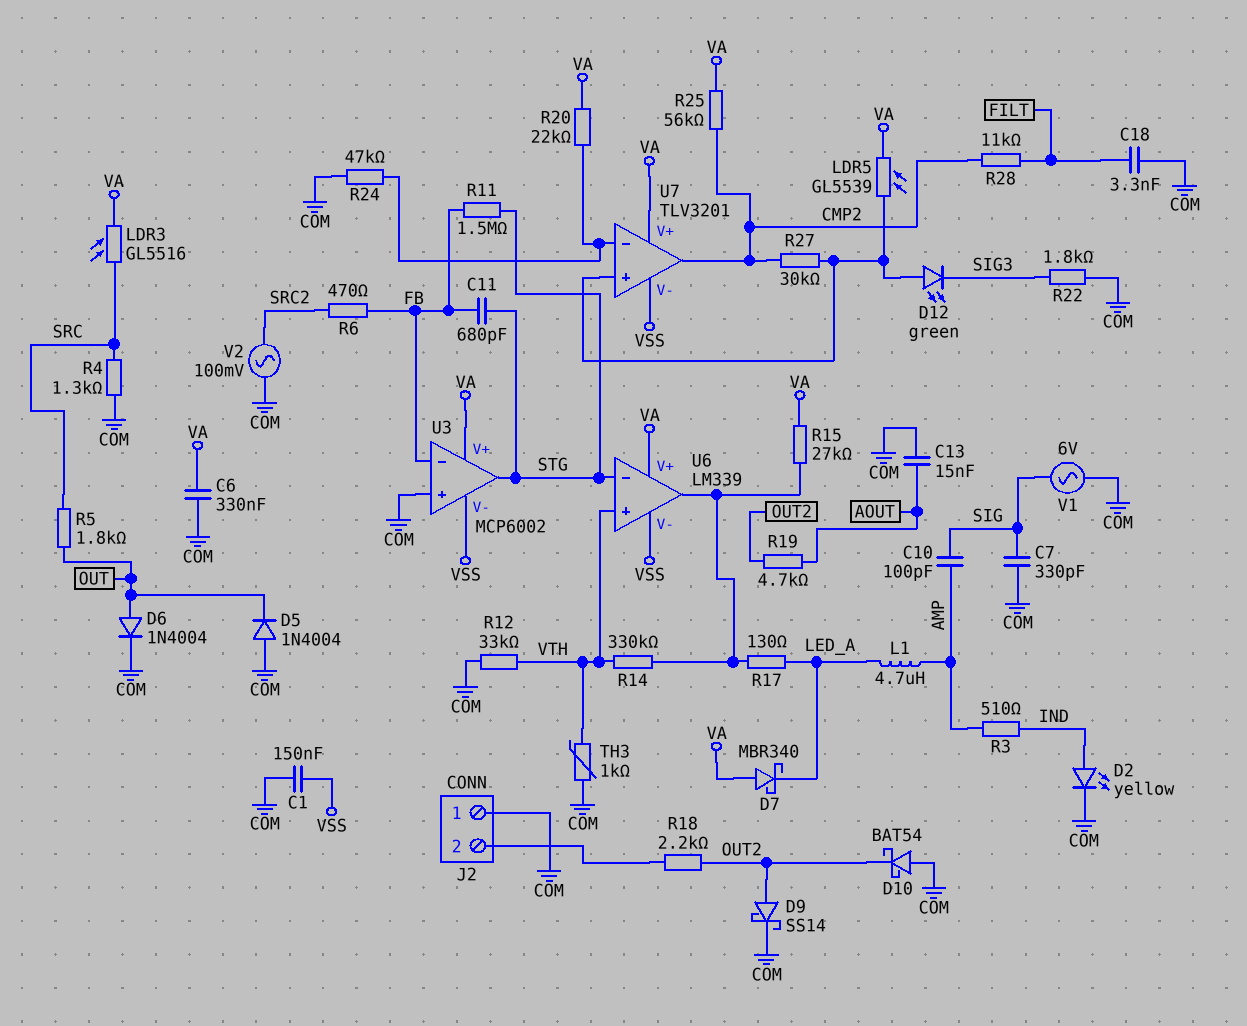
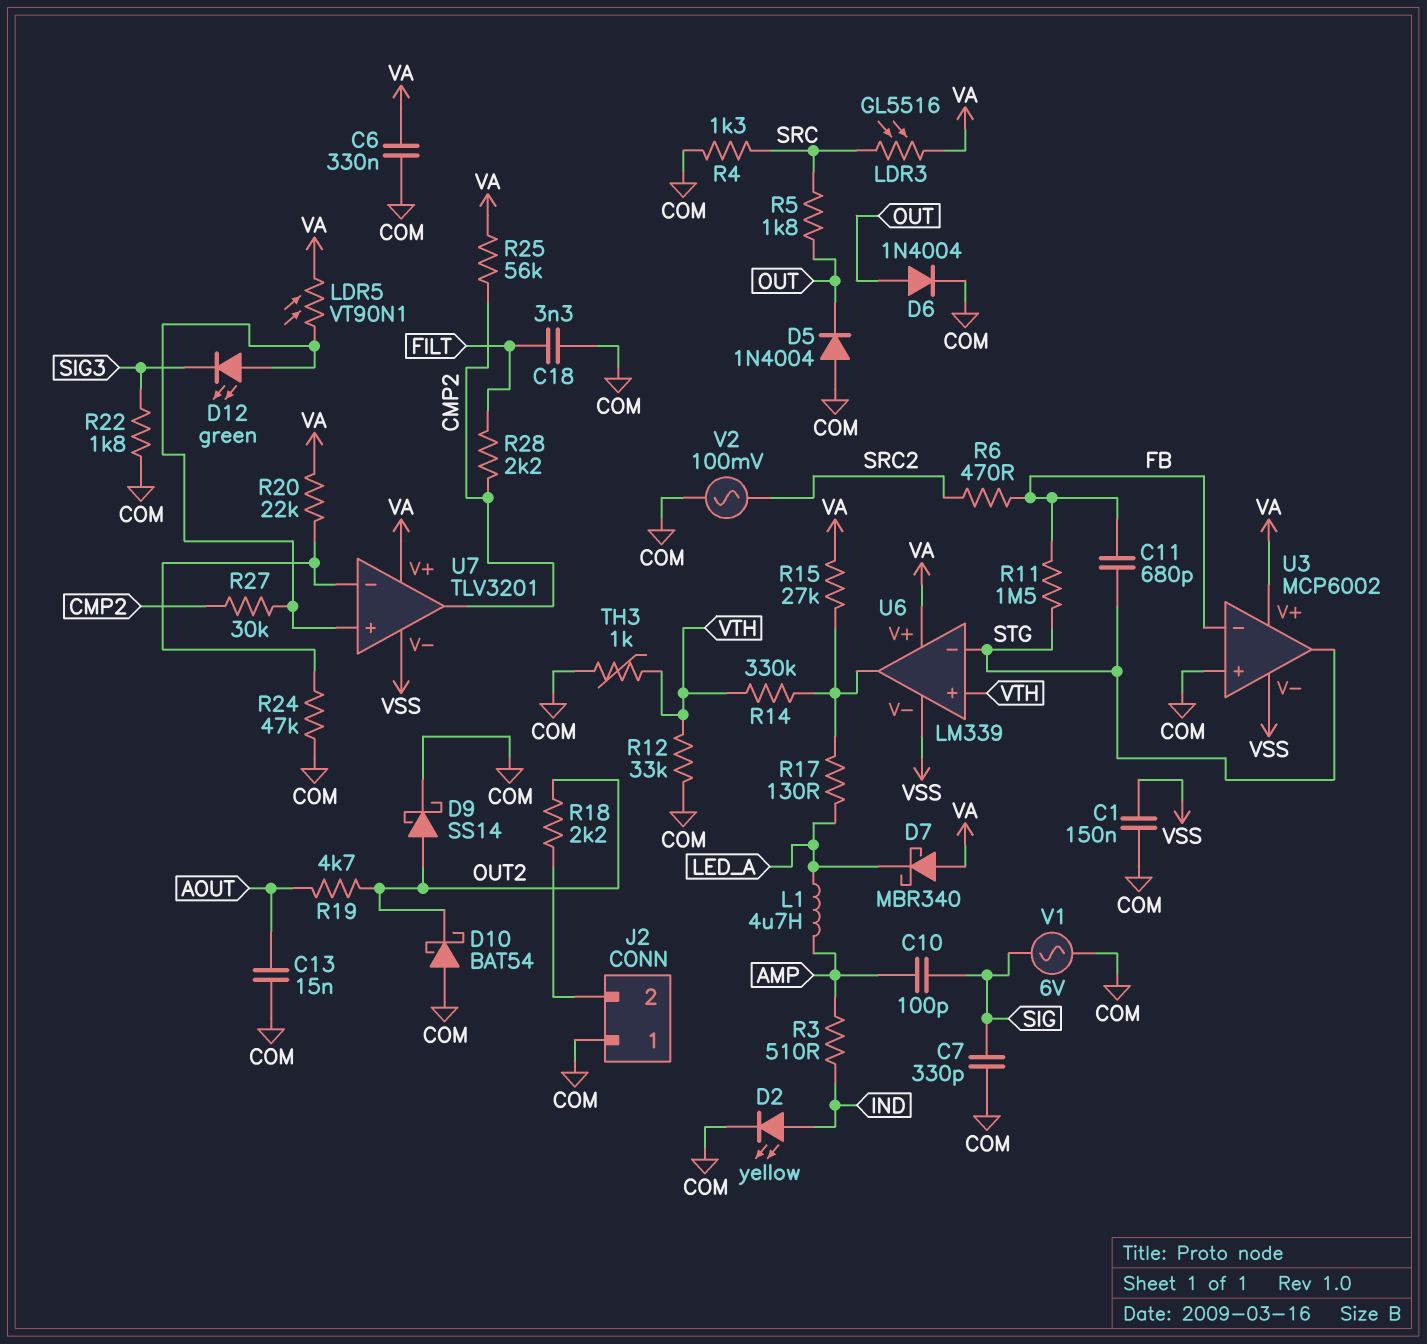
LDR5: GL5539 (U7/in+, VA) -> VT90N1 (U7/in+, VA)
R28: 11k (CMP2, FILT) -> 2.2k (CMP2, FILT)

